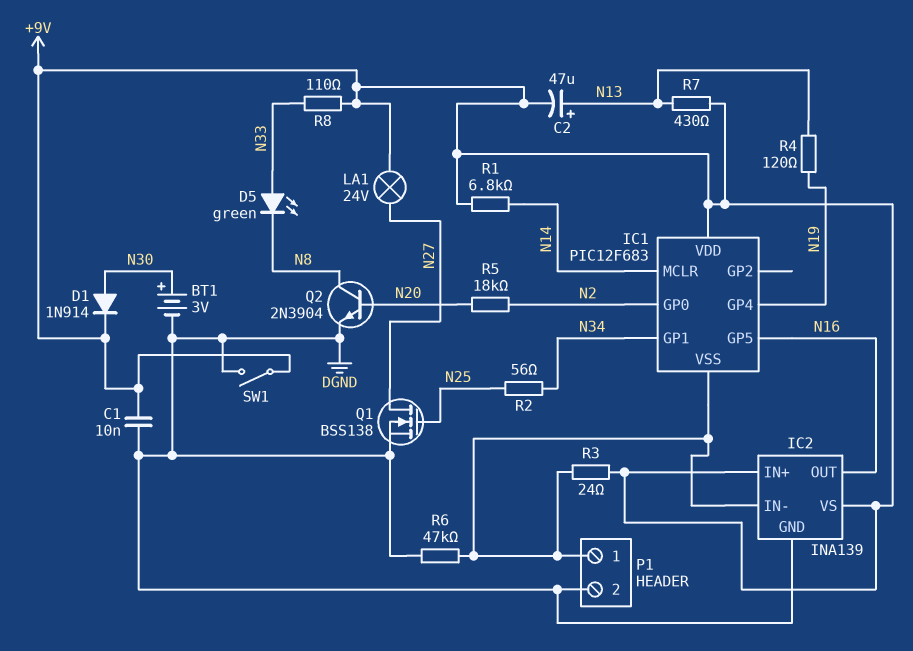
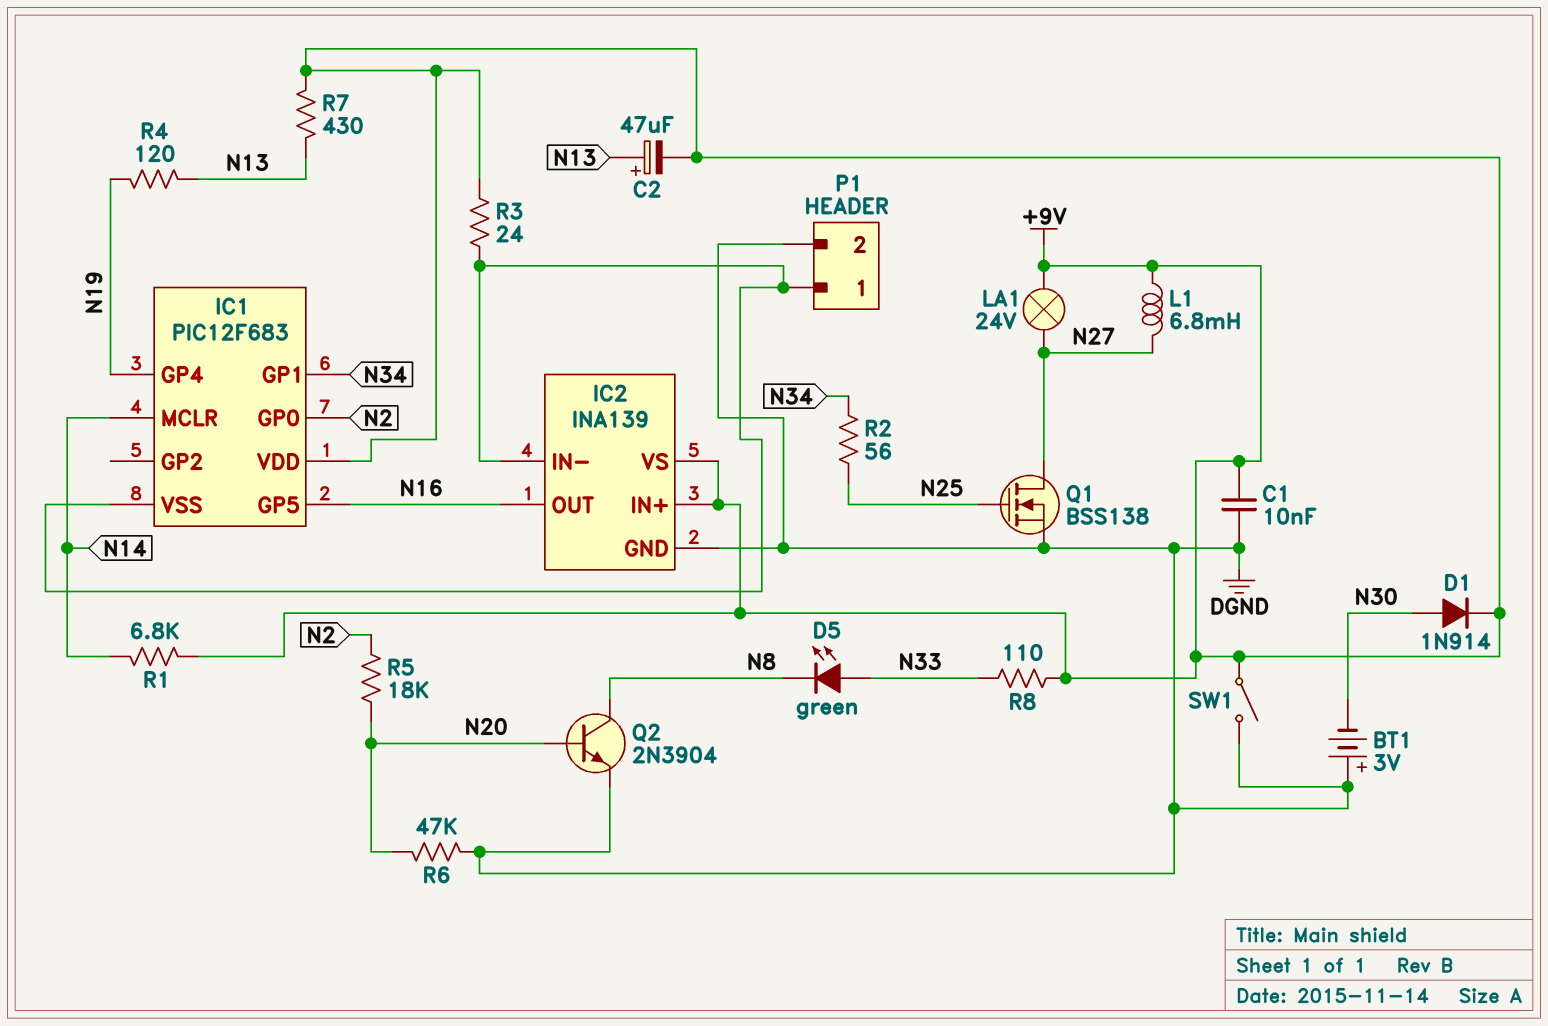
BT1: 3V (plus N30, minus DGND) -> 3V (plus DGND, minus N30)
L1: none -> 6.8mH (+9V, N27)
R6: 47k (DGND, IC1/VSS) -> 47k (DGND, N20)

